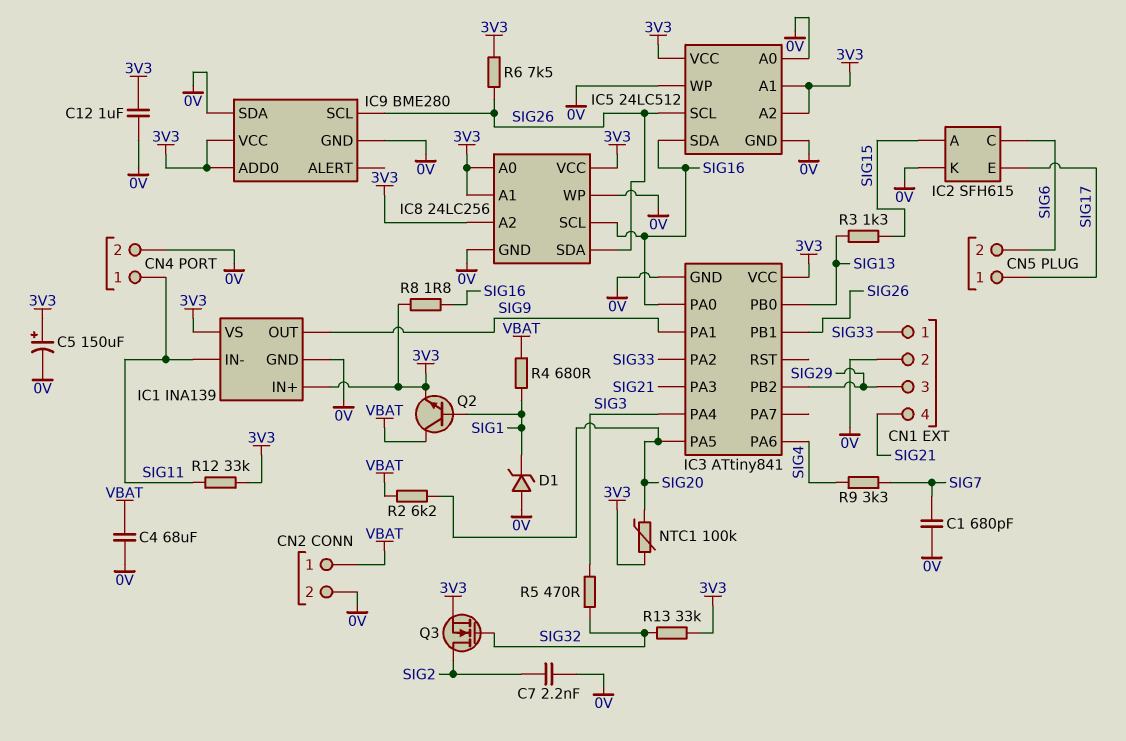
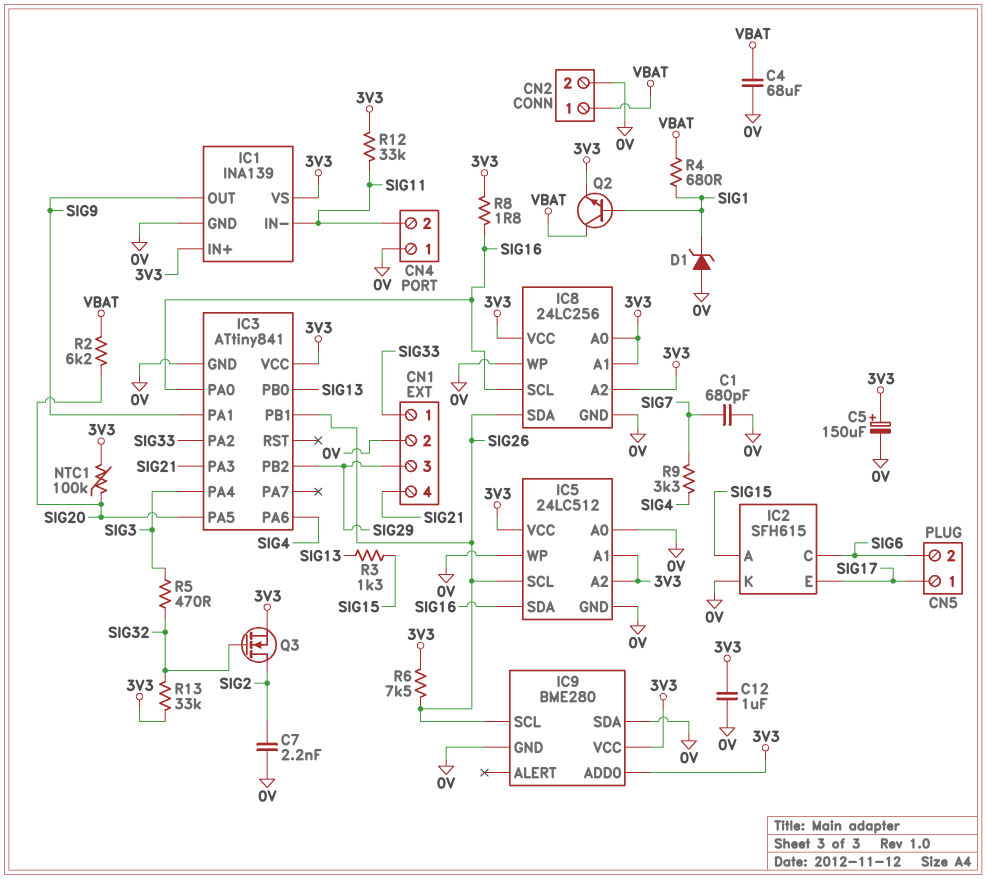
CN4 pin 1: SIG11 -> 0V
CN4 pin 2: 0V -> SIG11

